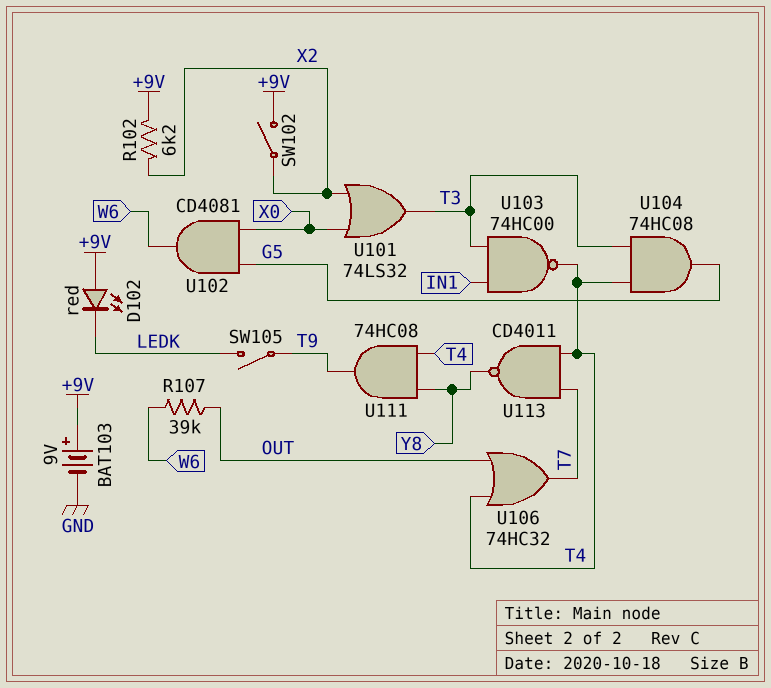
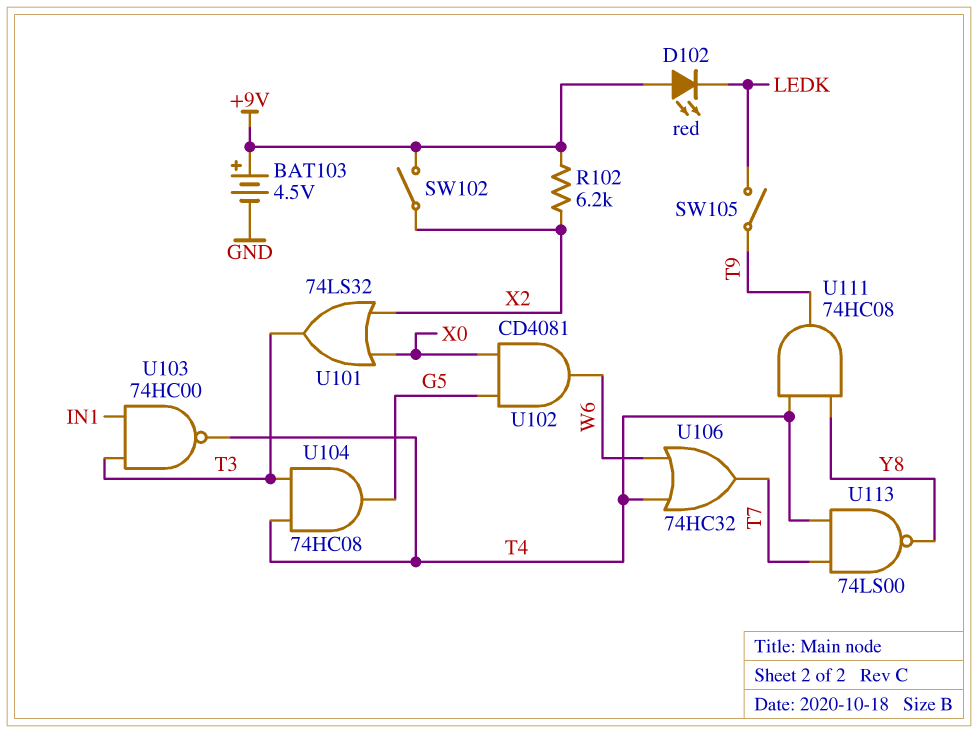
BAT103: 9V (plus +9V, minus GND) -> 4.5V (plus +9V, minus GND)
R107: 39k (OUT, W6) -> none
U106: OR 74HC32 (in OUT, in T4, out T7) -> OR 74HC32 (in T4, in W6, out T7)
U113: NAND CD4011 (in T4, in T7, out Y8) -> NAND 74LS00 (in T4, in T7, out Y8)

